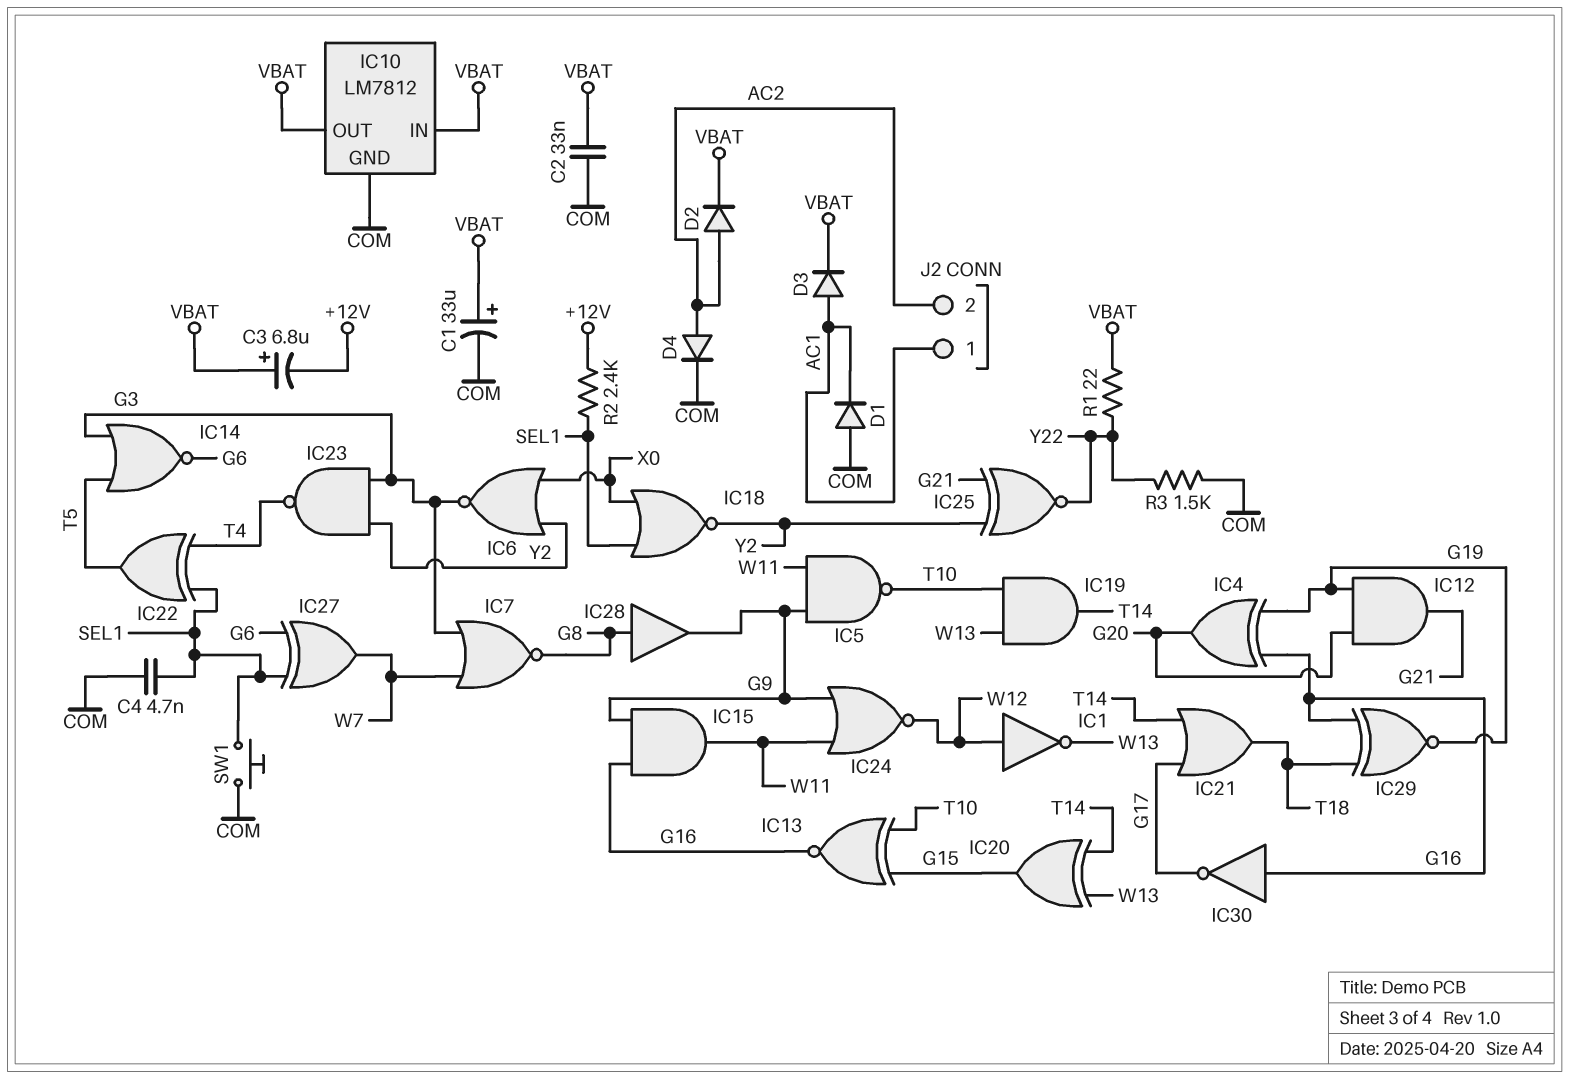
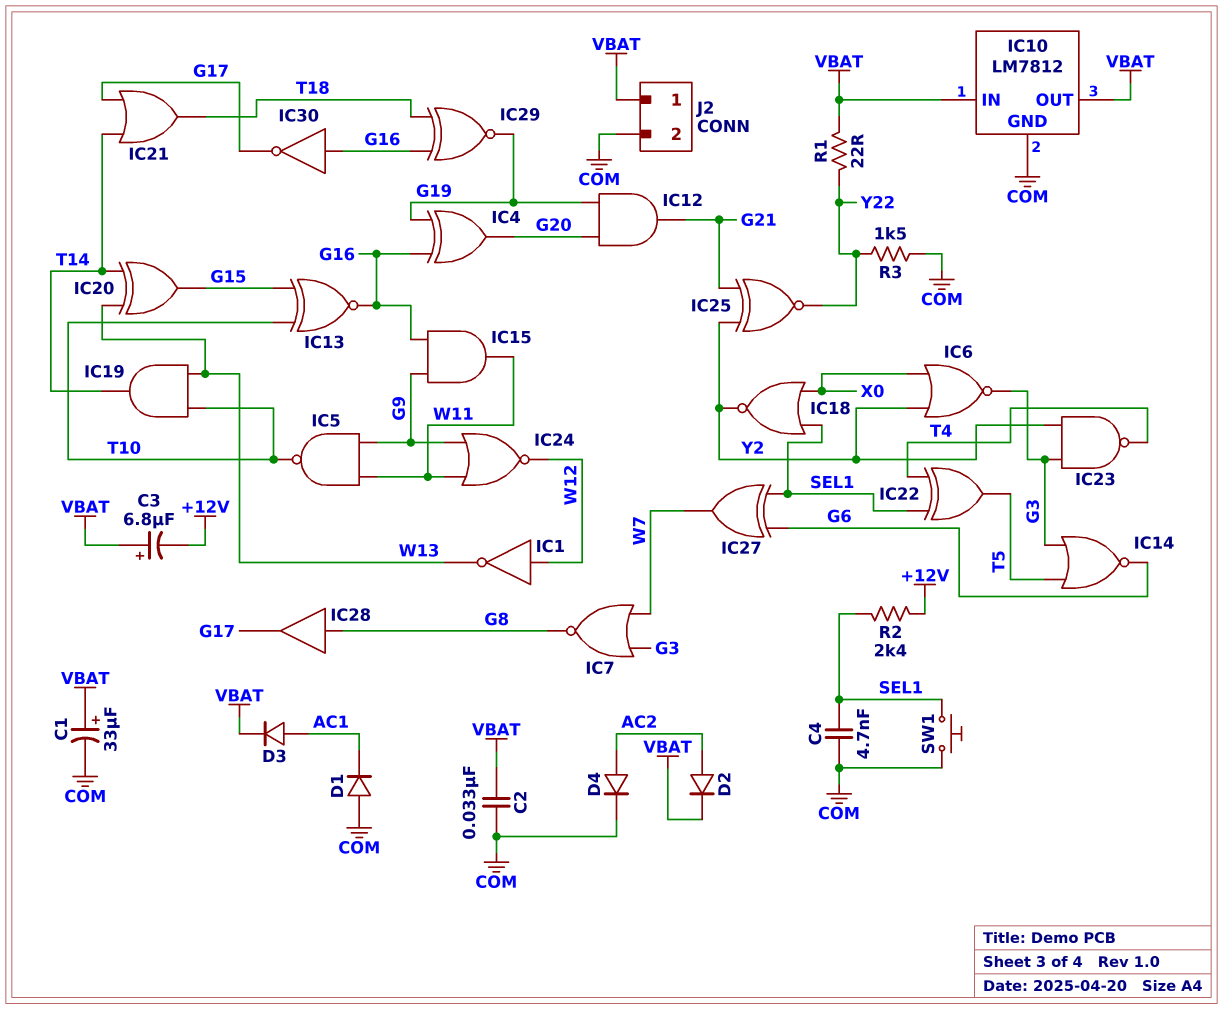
IC28: buffer (in G8, out G9) -> buffer (in G8, out G17)
J2 pin 1: AC1 -> VBAT
J2 pin 2: AC2 -> COM

